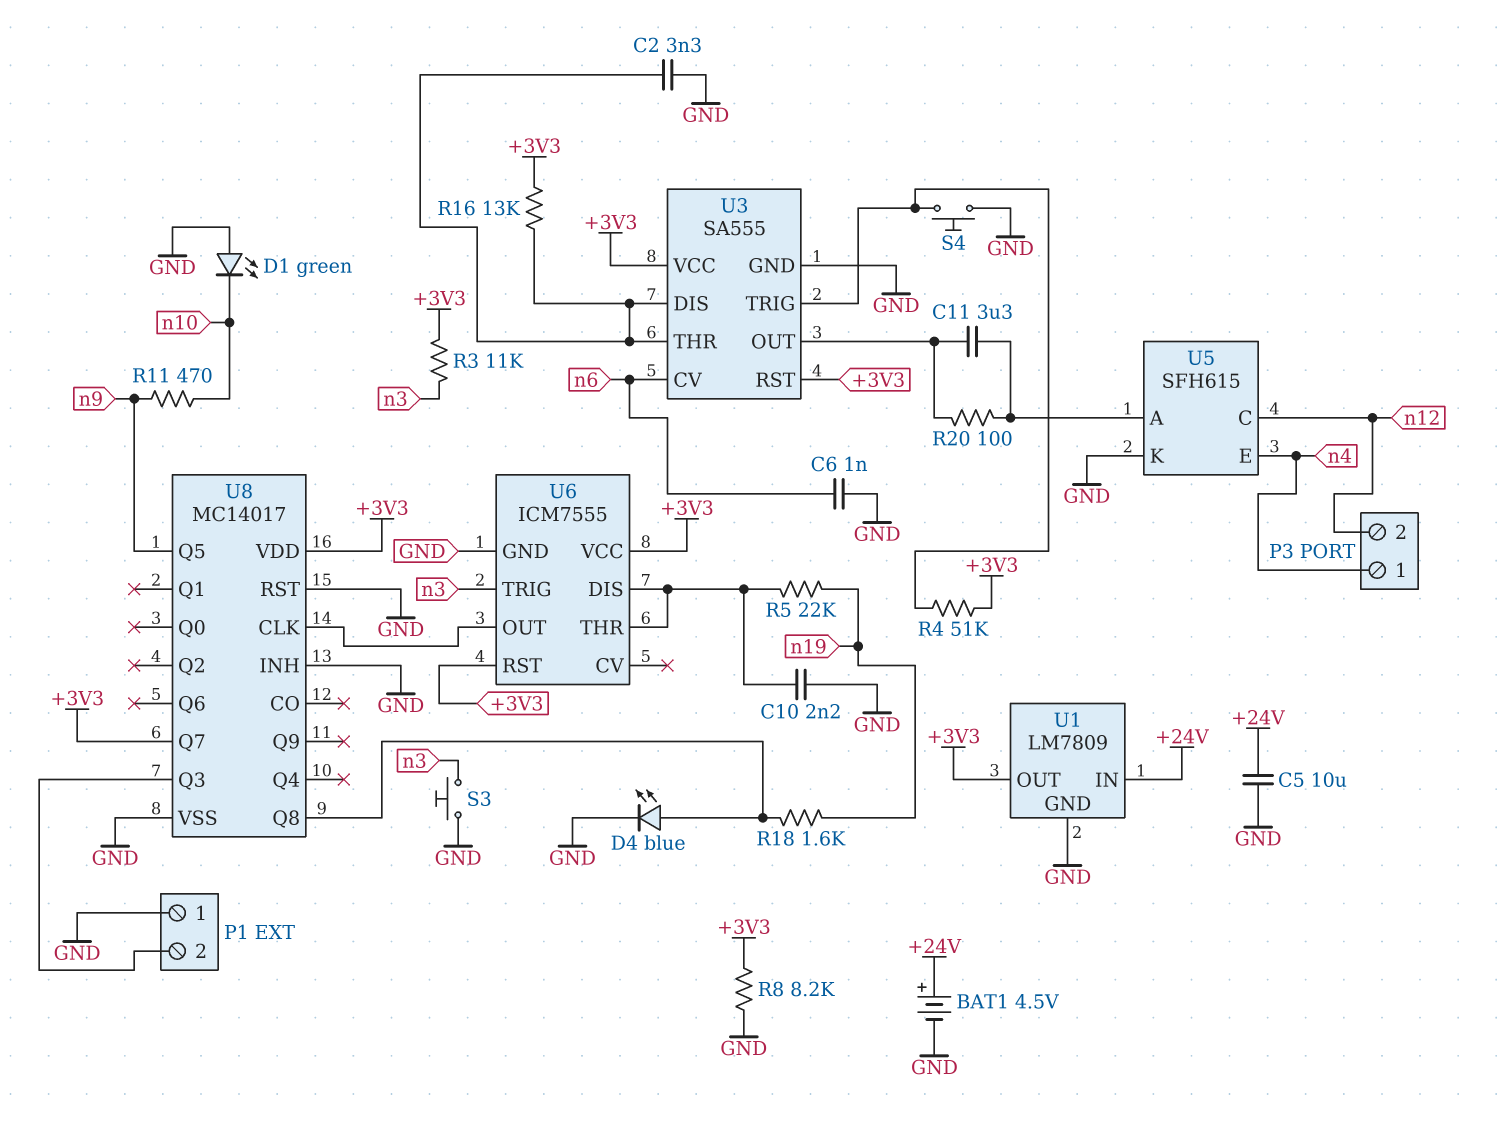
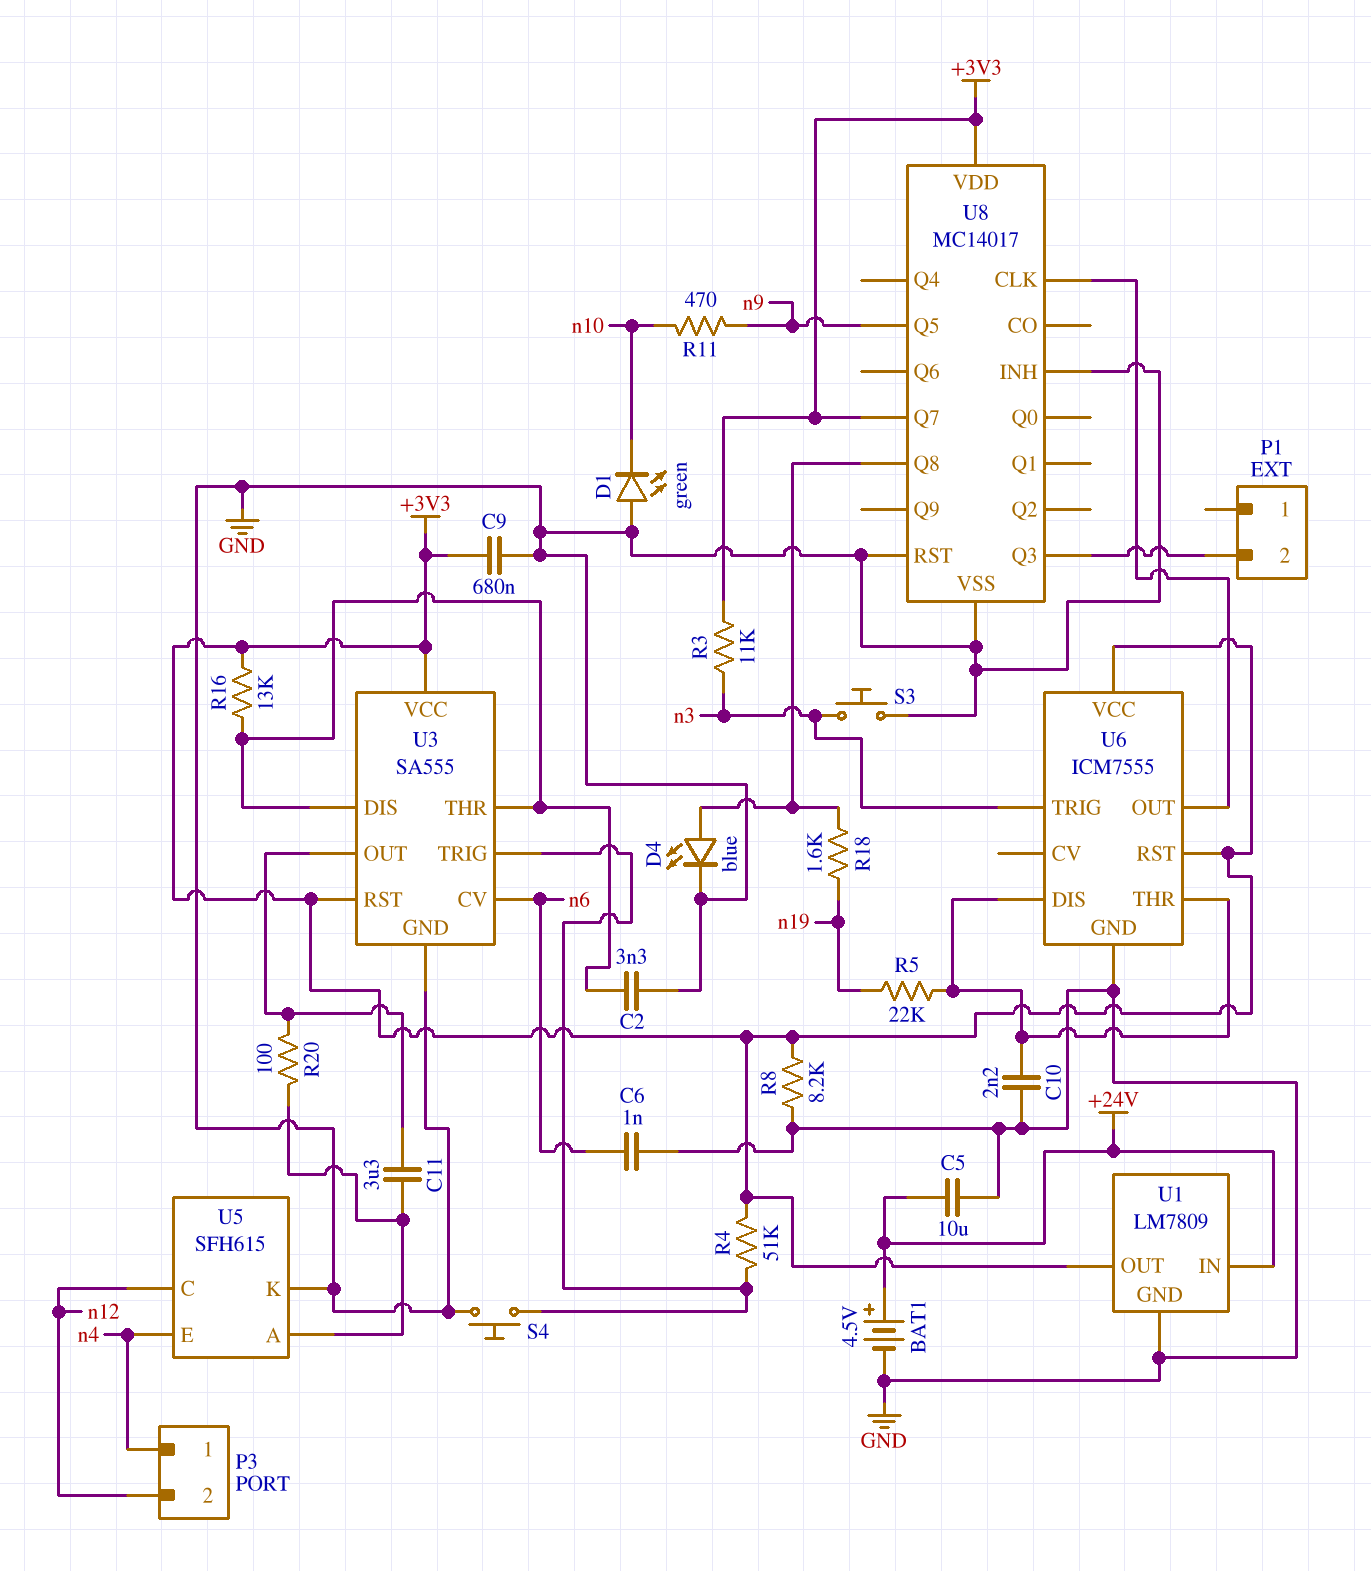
C9: none -> 680nF (+3V3, GND)
P1 pin 1: GND -> none

